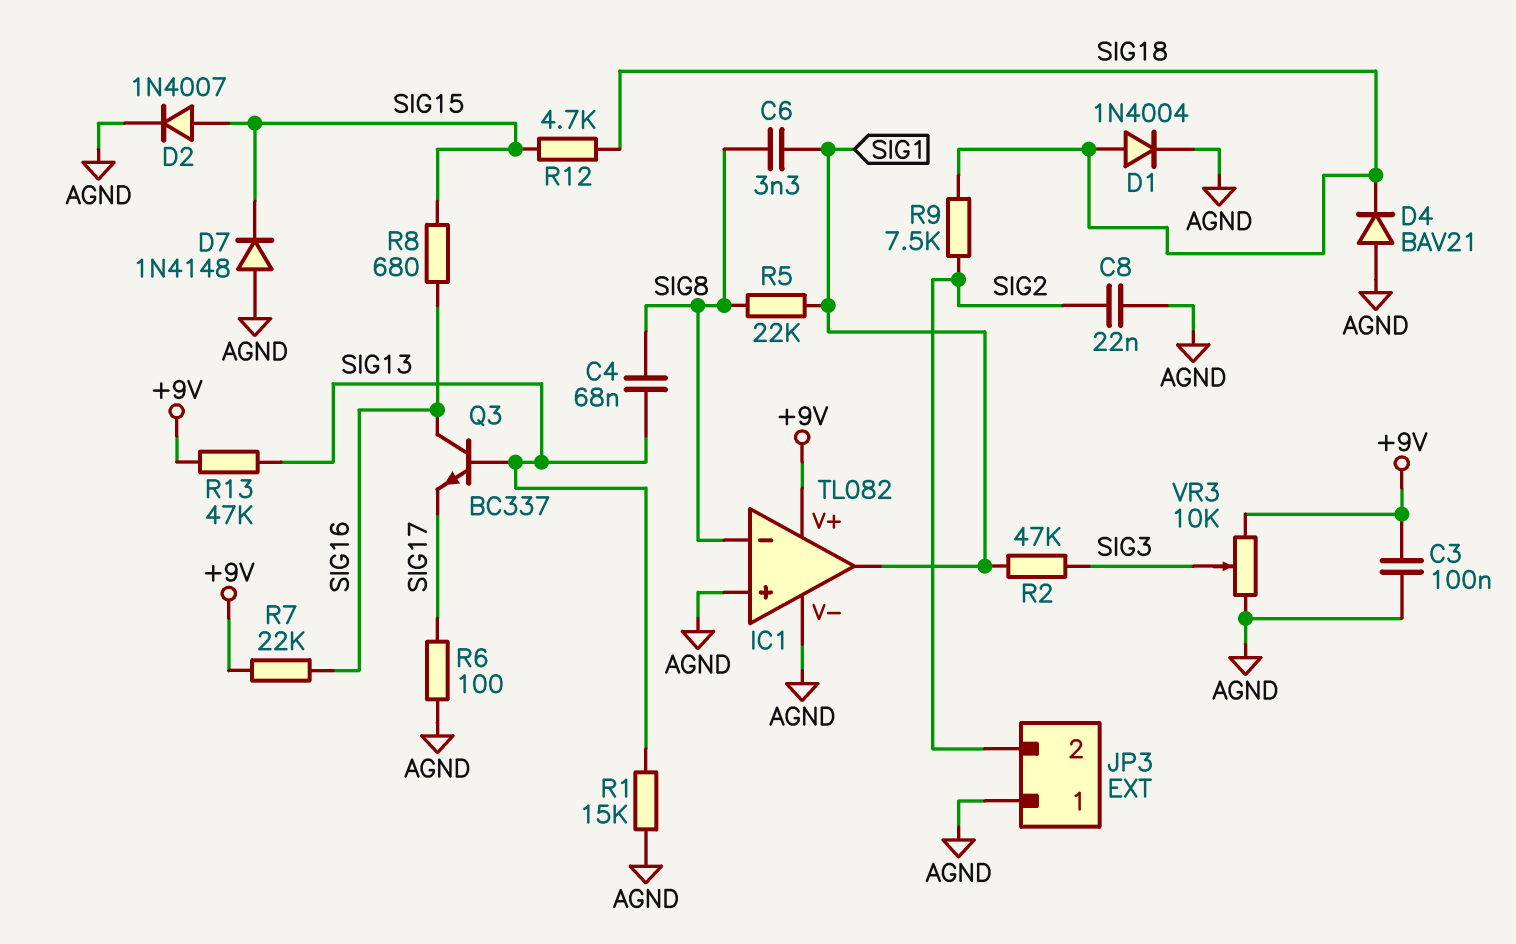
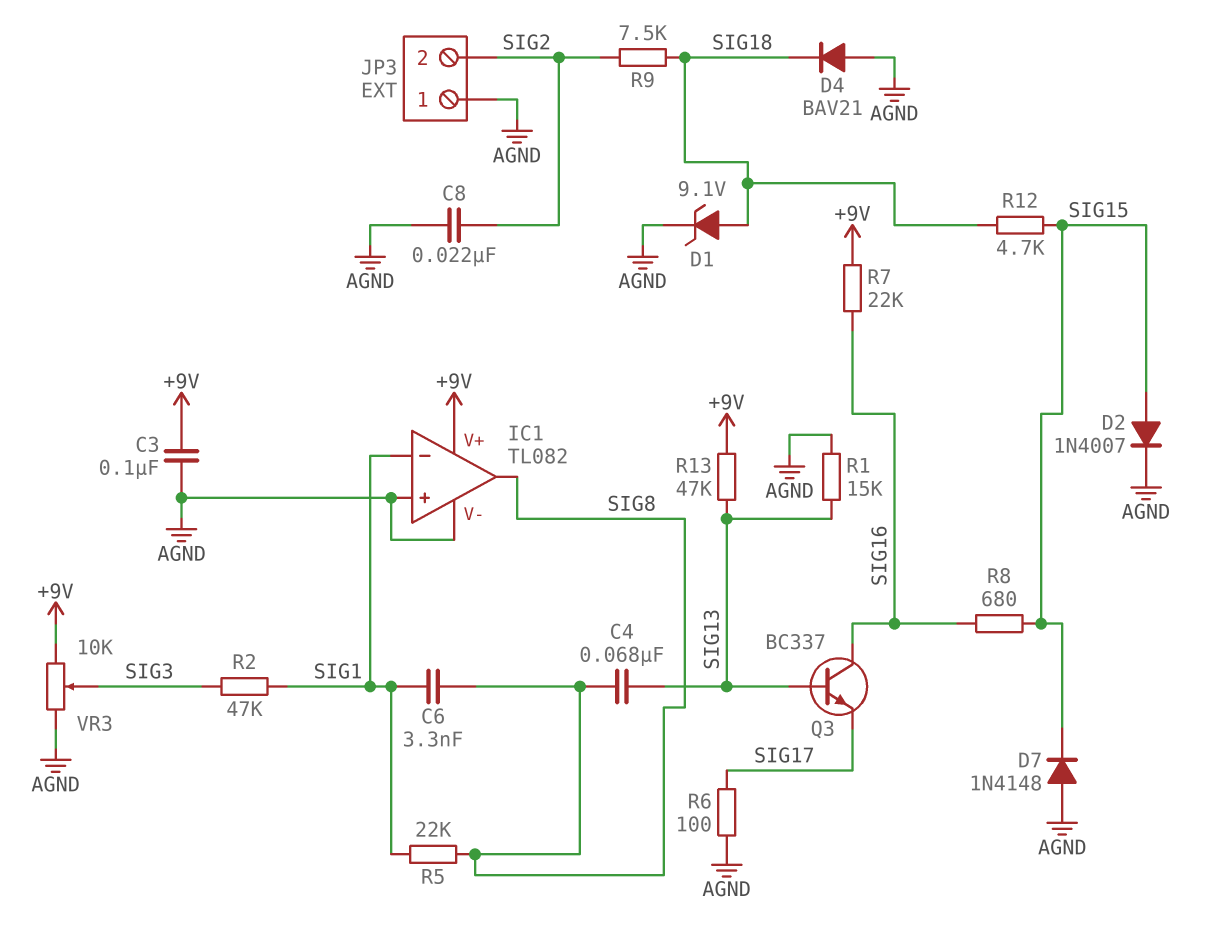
D1: diode 1N4004 (A SIG18, K AGND) -> zener 9.1V (A SIG18, K AGND)
IC1 pin in-: SIG8 -> SIG1
IC1 pin out: SIG1 -> SIG8

